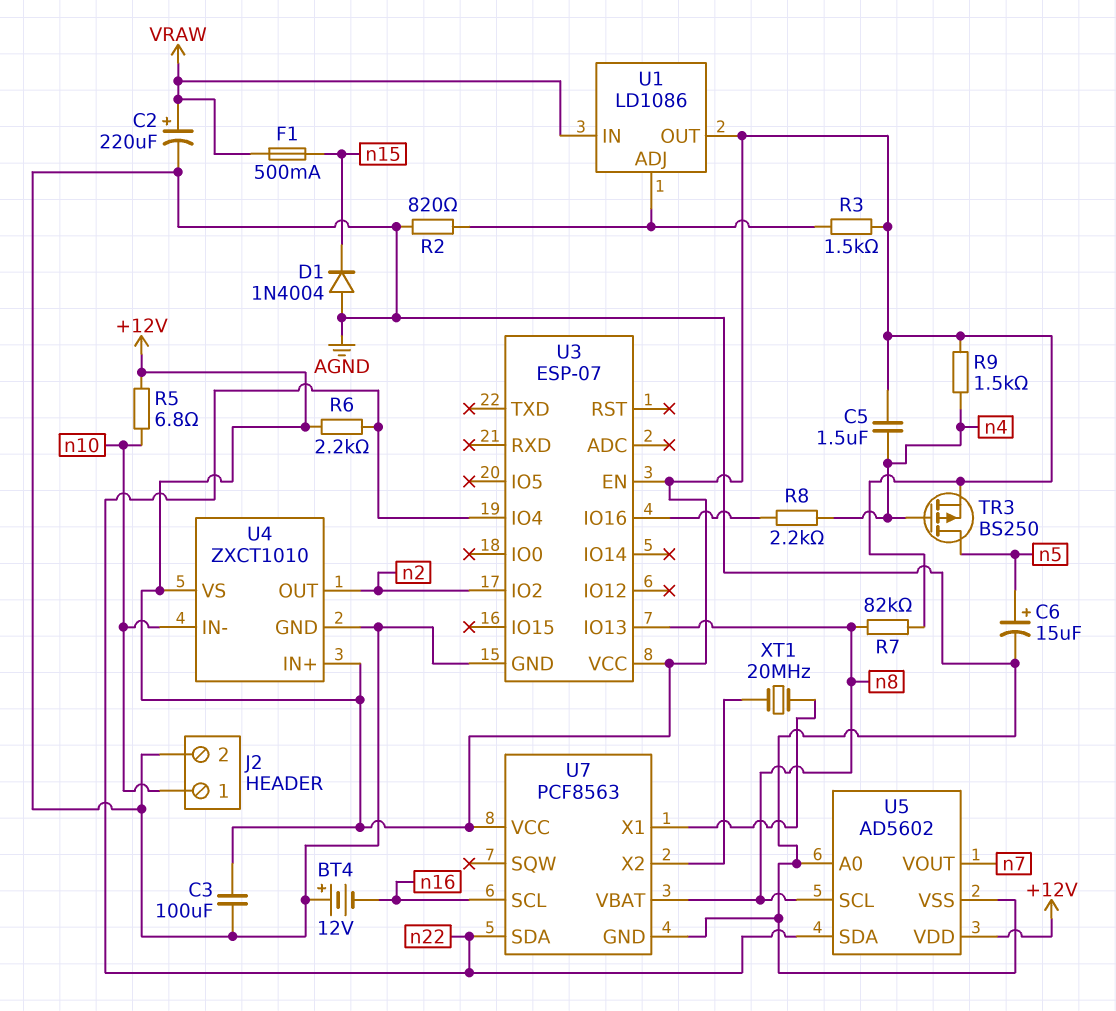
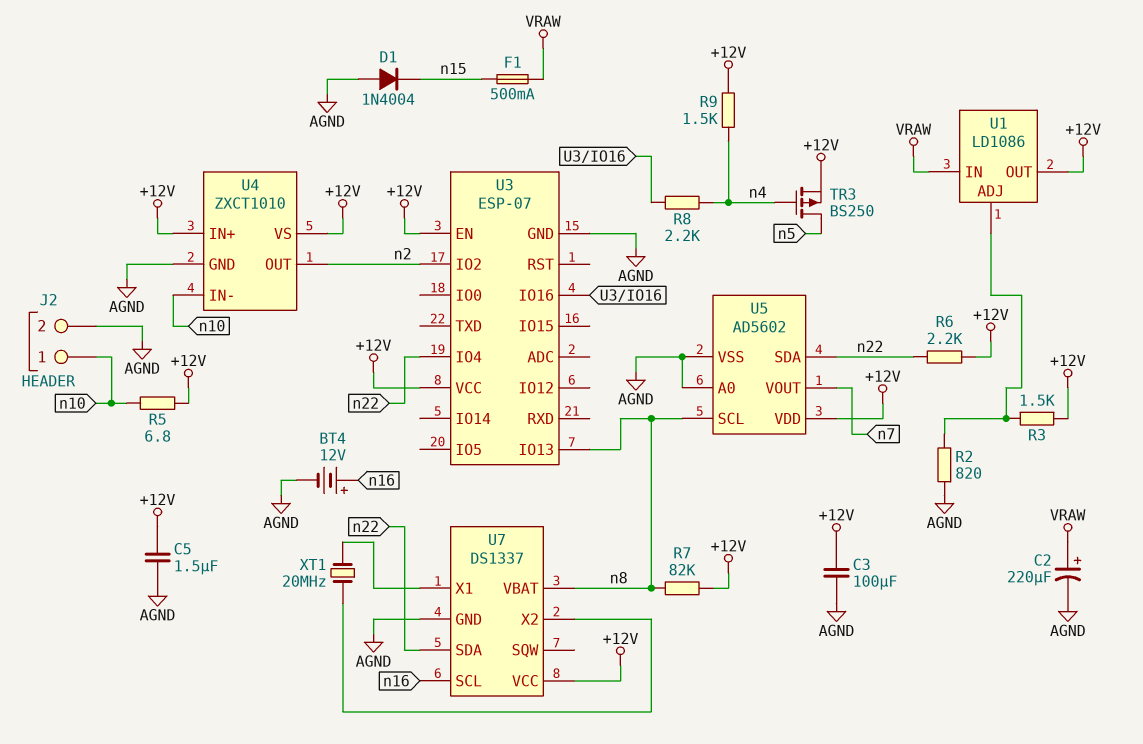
BT4: 12V (plus AGND, minus n16) -> 12V (plus n16, minus AGND)
C5: 1.5uF (+12V, n4) -> 1.5uF (+12V, AGND)
C6: 15uF (plus n5, minus AGND) -> none
U7: PCF8563 -> DS1337

